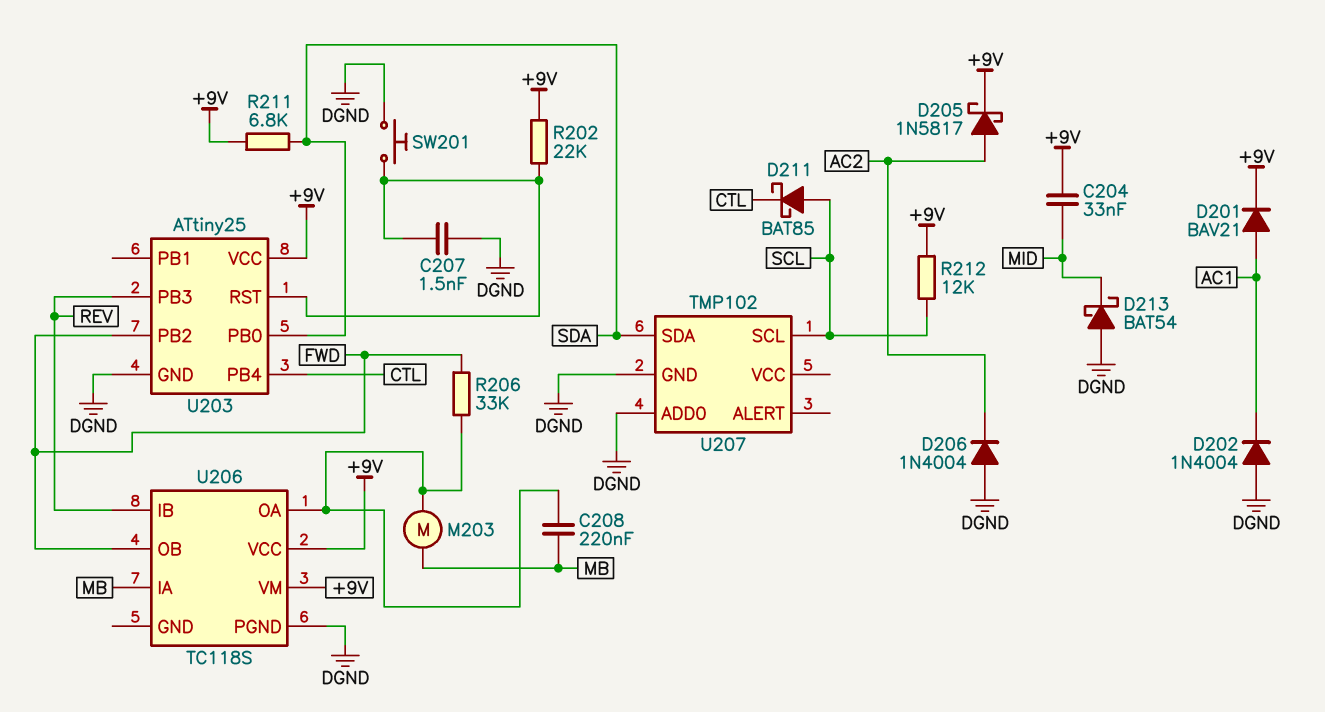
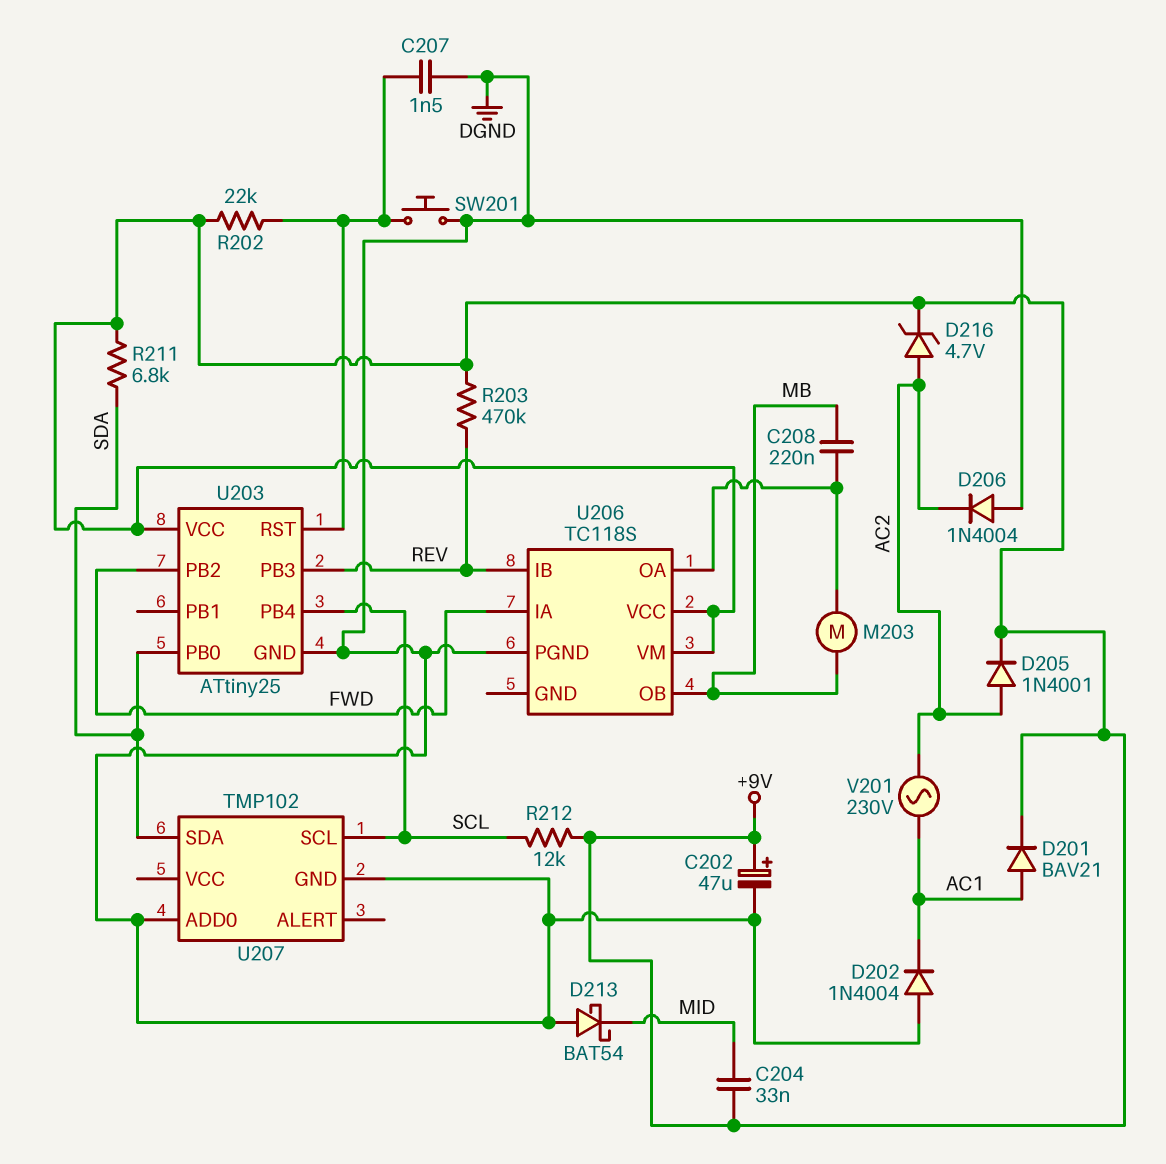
C202: none -> 47uF (plus +9V, minus DGND)
D205: schottky 1N5817 (A AC2, K +9V) -> diode 1N4001 (A AC2, K +9V)
D211: schottky BAT85 (A SCL, K CTL) -> none
D216: none -> zener 4.7V (A AC2, K +9V)
R203: none -> 470k (+9V, REV)
R206: 33k (FWD, U206/OA) -> none
U203 pin PB4: CTL -> SCL
U206 pin IA: MB -> FWD
U206 pin OB: FWD -> MB
V201: none -> AC 230V (AC1, AC2)

